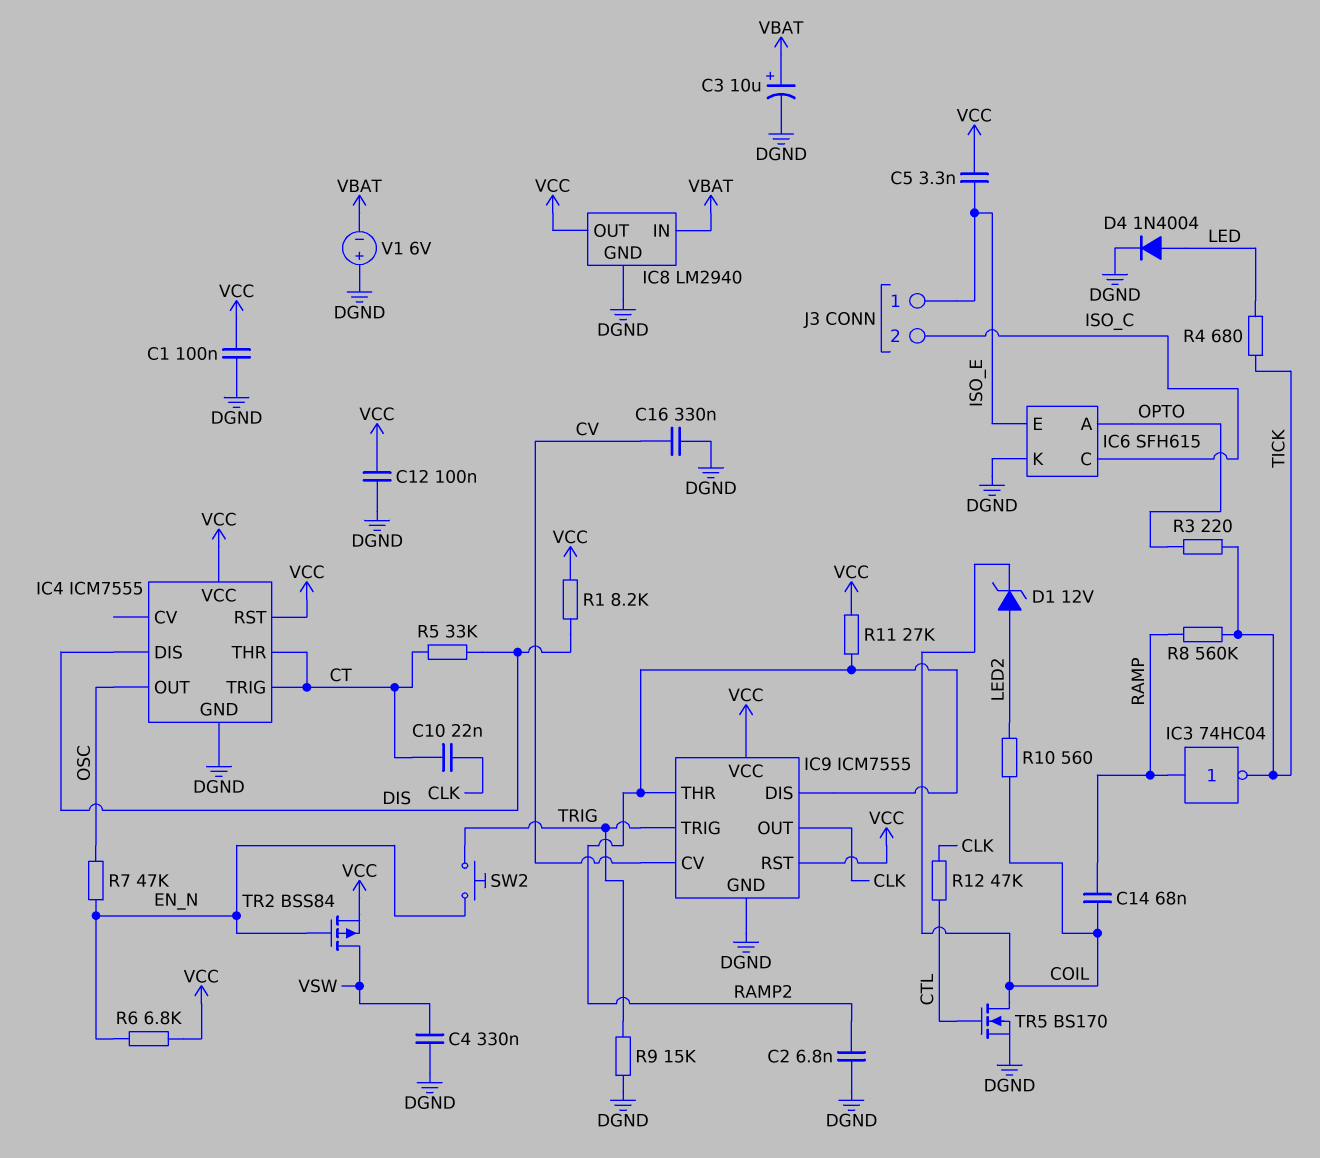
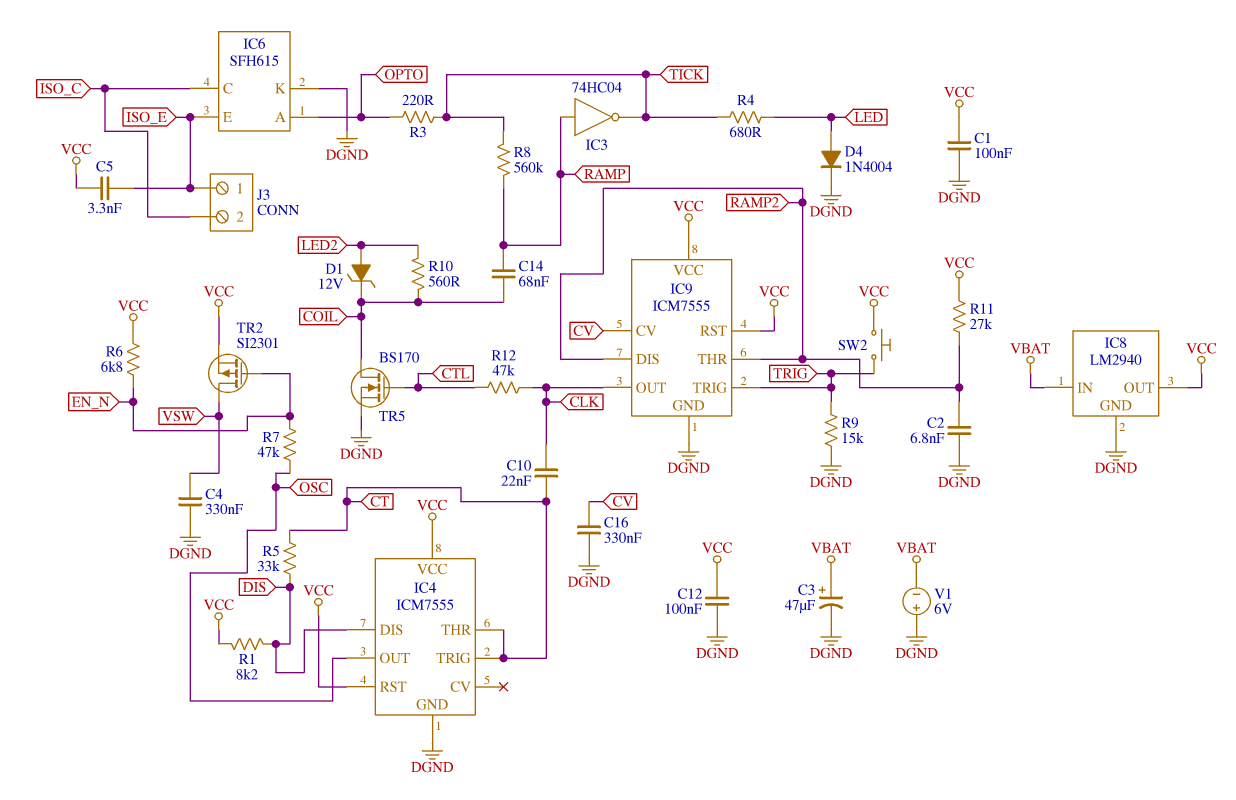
C3: 10uF (plus VBAT, minus DGND) -> 47uF (plus VBAT, minus DGND)
SW2: button (EN_N, TRIG) -> button (TRIG, VCC)
TR2: PMOS BSS84 (G EN_N, D VSW, S VCC) -> PMOS SI2301 (G EN_N, D VSW, S VCC)

